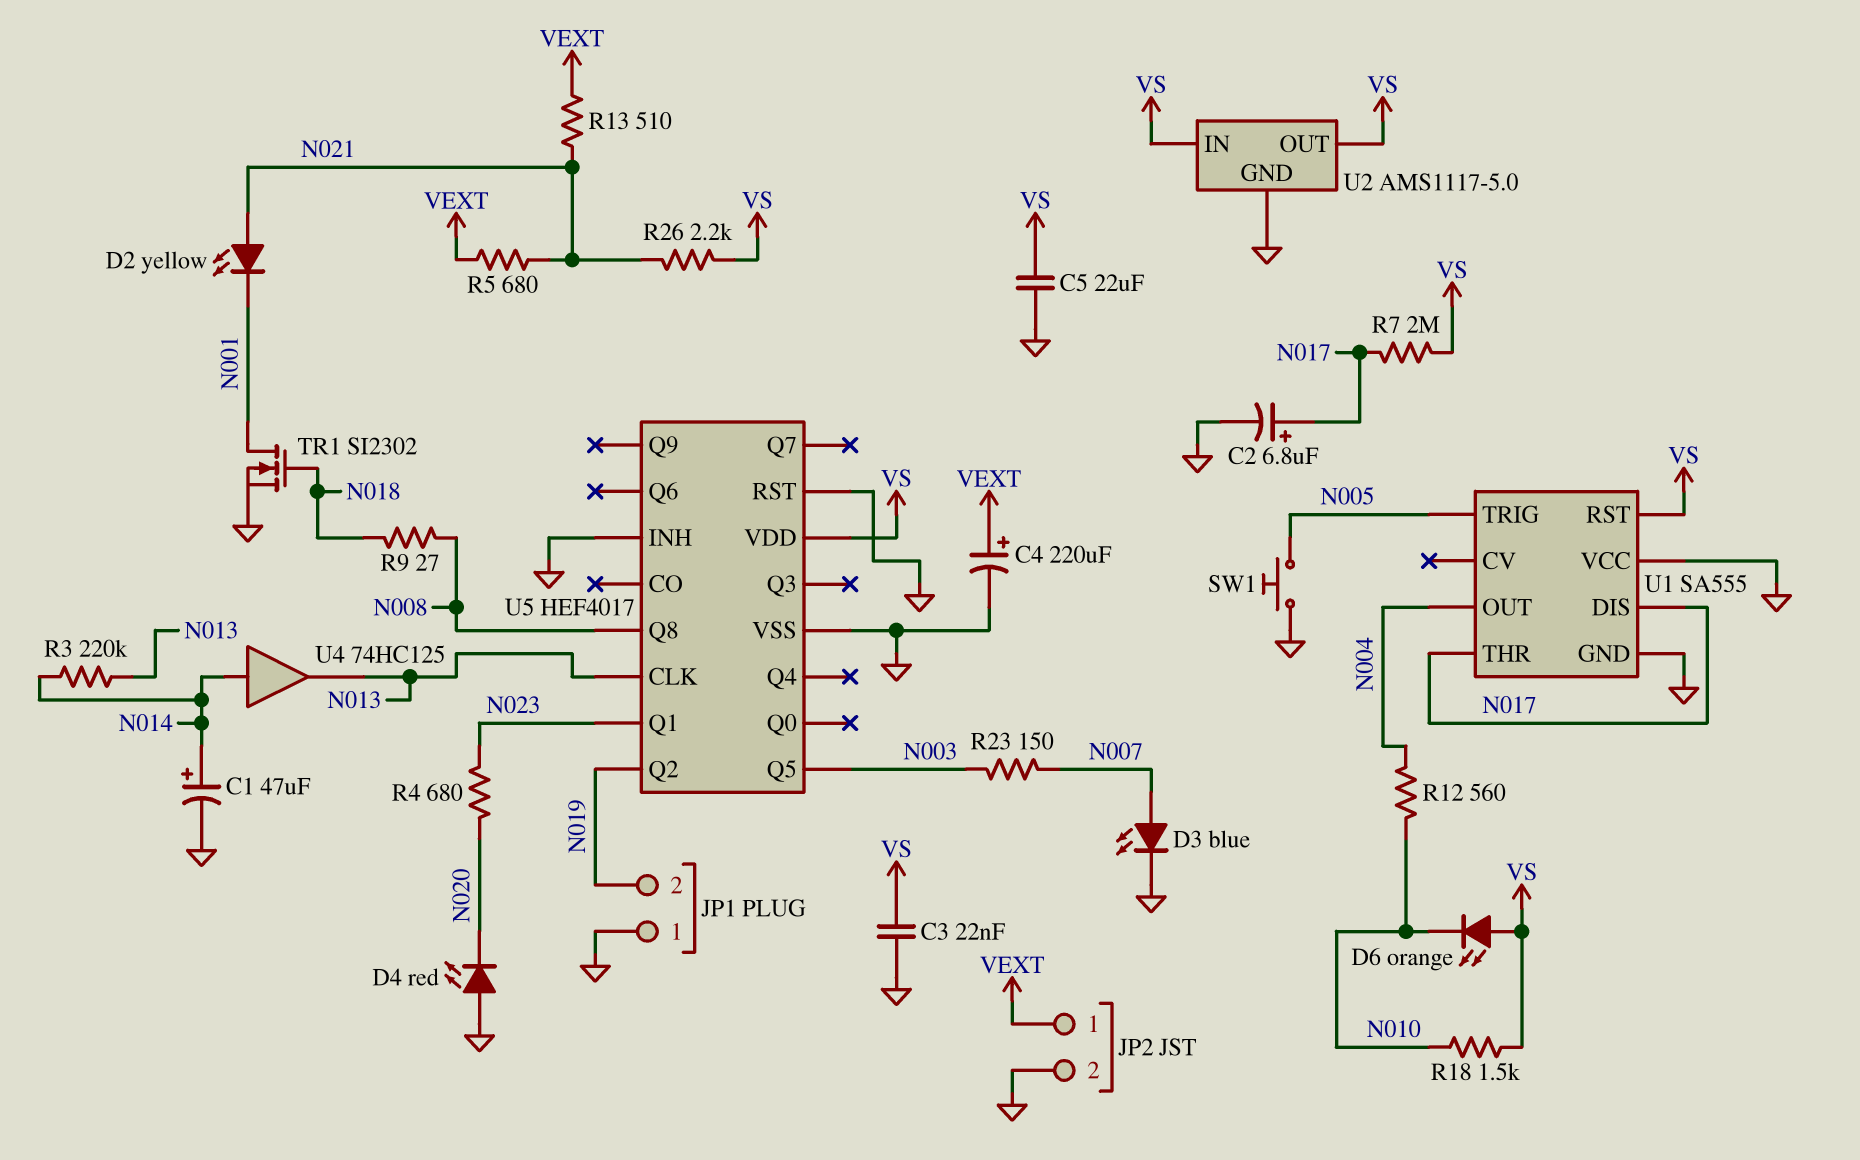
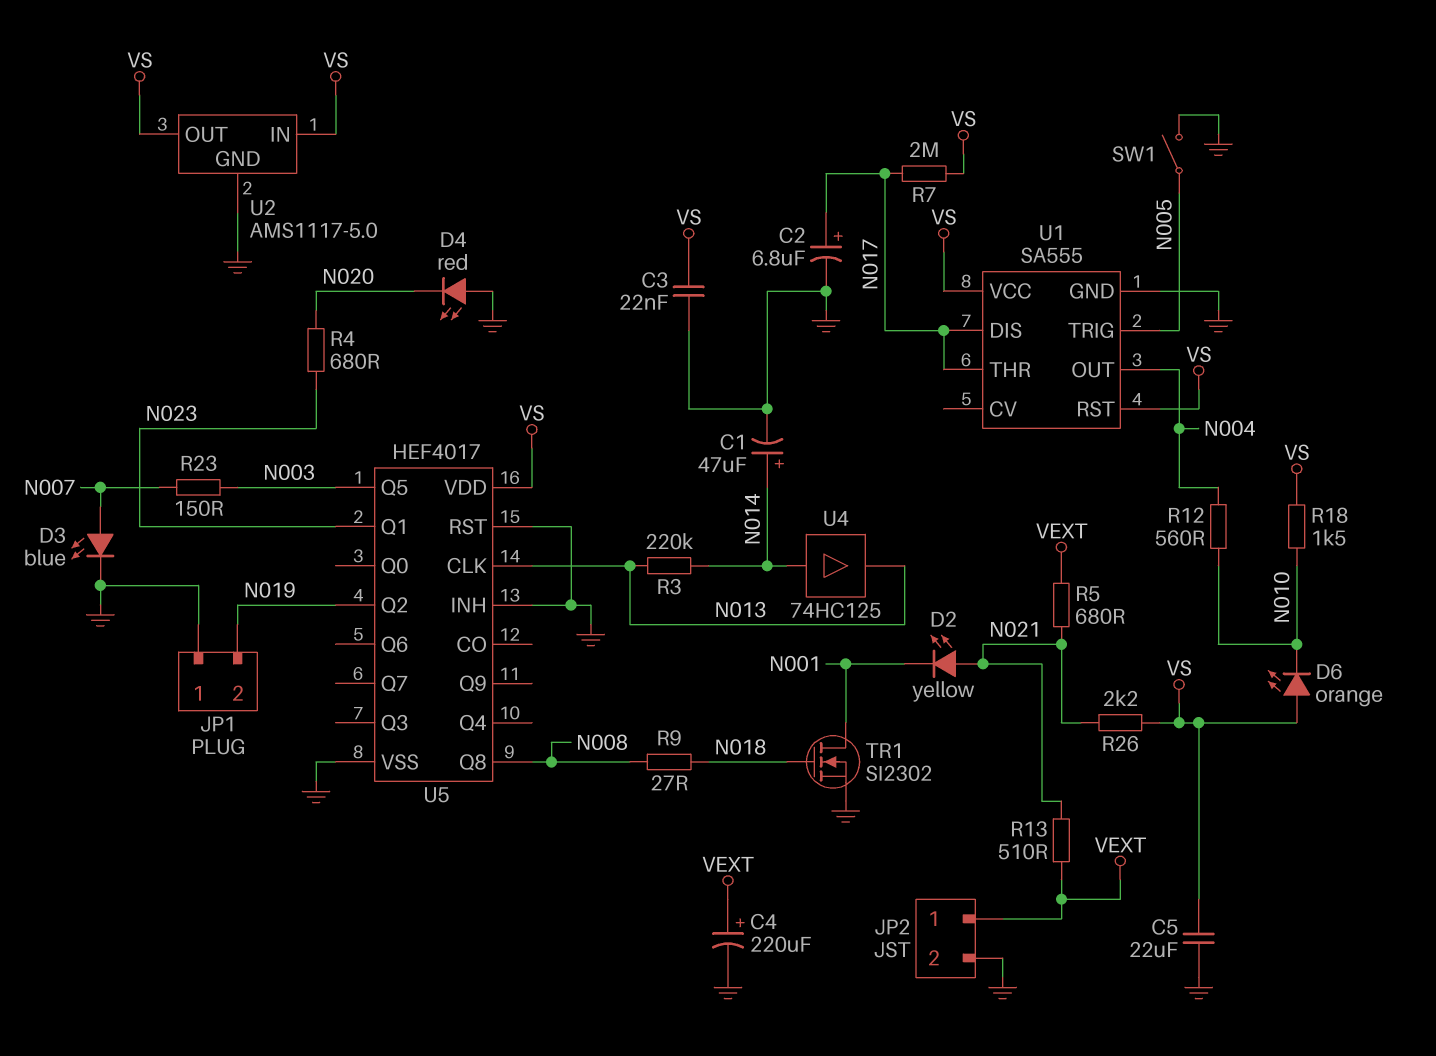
SW1: button (GND, N005) -> switch (GND, N005)
U1 pin VCC: GND -> VS

